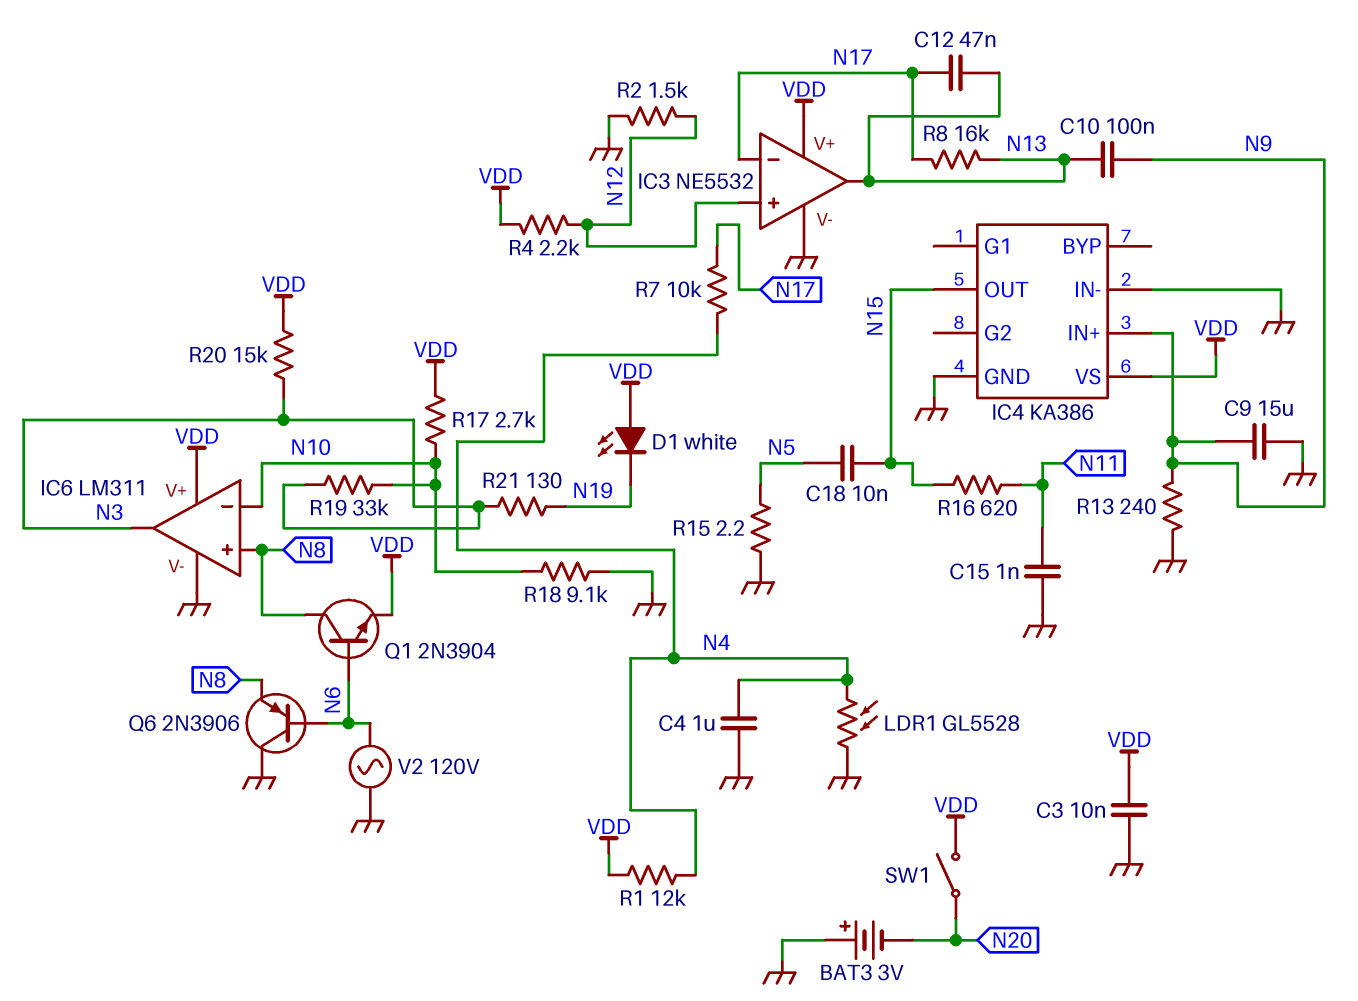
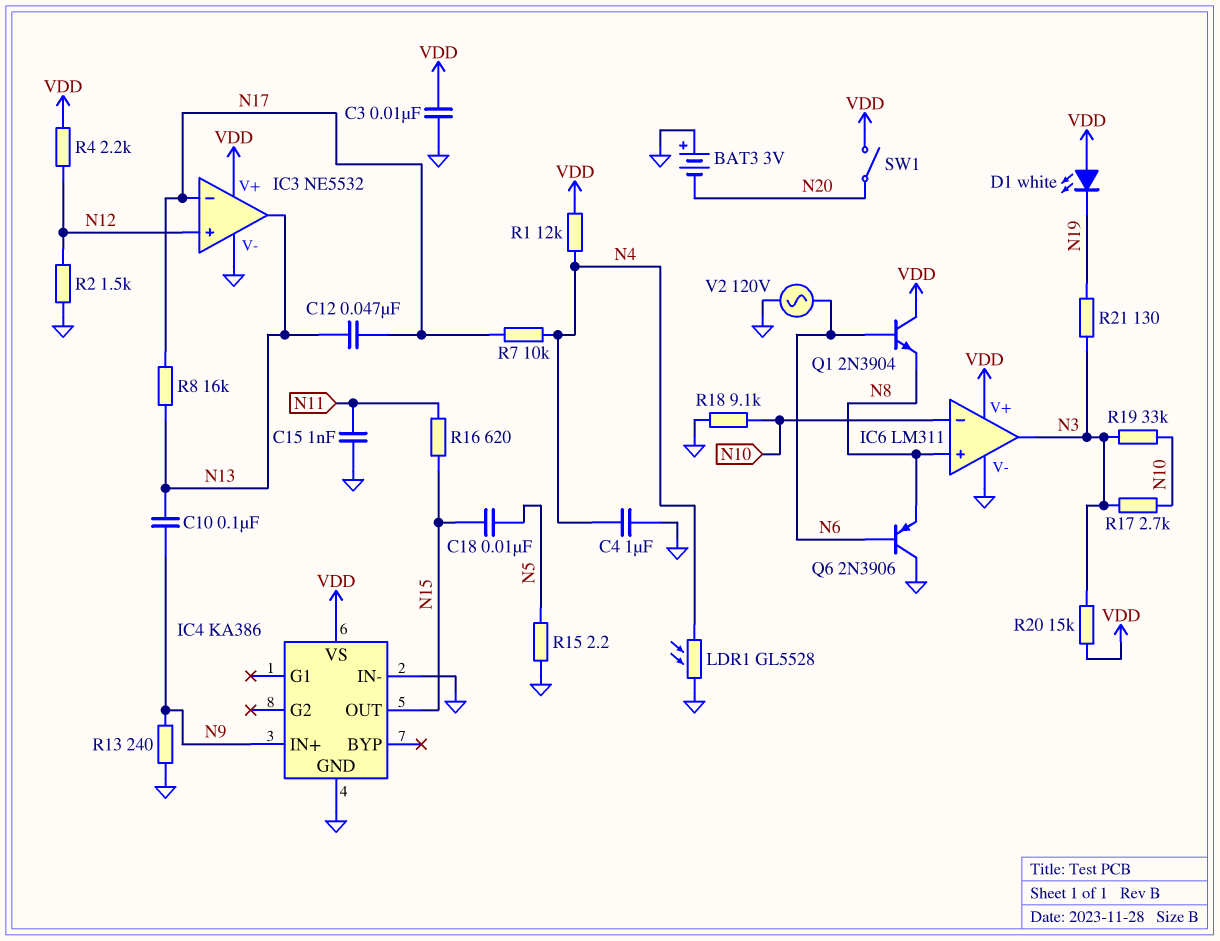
C9: 15uF (GND, N9) -> none
Q1: NPN 2N3904 (B N6, C N8, E VDD) -> NPN 2N3904 (B N6, C VDD, E N8)
R17: 2.7k (N10, VDD) -> 2.7k (N3, N10)

